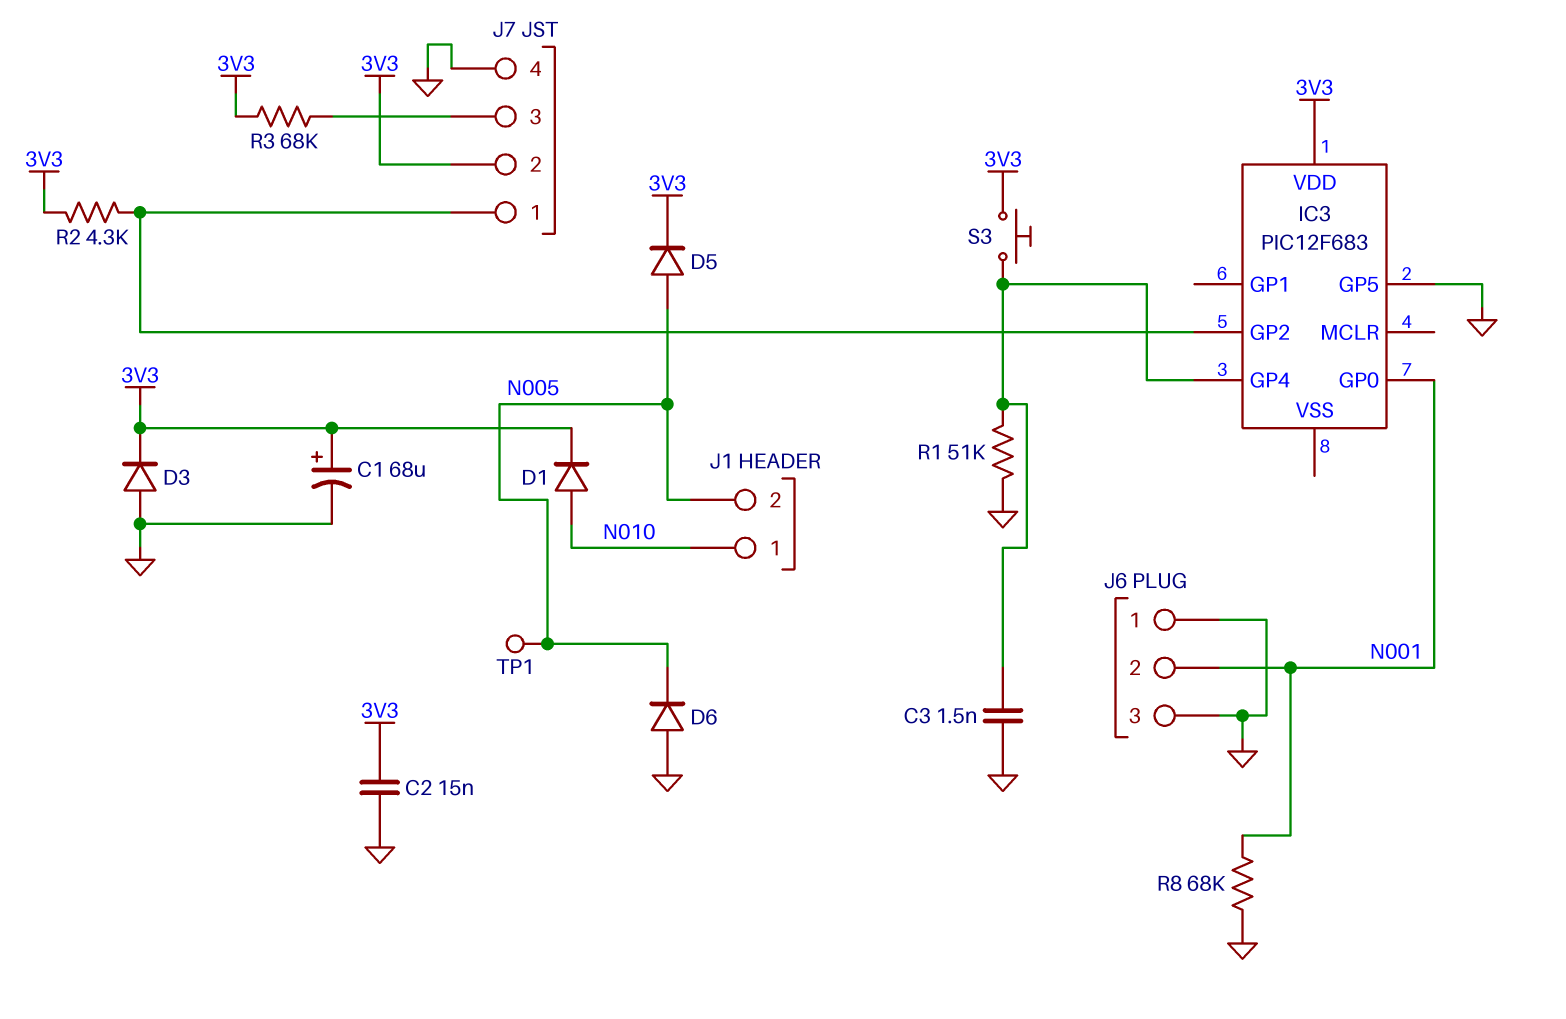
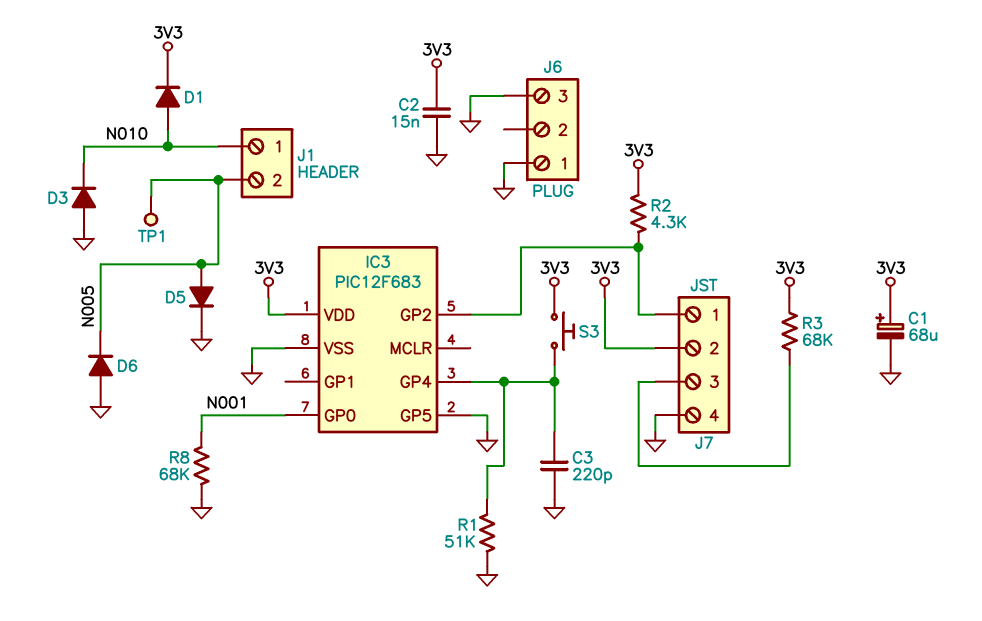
C3: 1.5nF (GND, IC3/GP4) -> 220pF (GND, IC3/GP4)
D3: diode (A GND, K 3V3) -> diode (A GND, K N010)
D5: diode (A N005, K 3V3) -> diode (A N005, K GND)
IC3 pin VSS: none -> GND
J6 pin 2: N001 -> none

